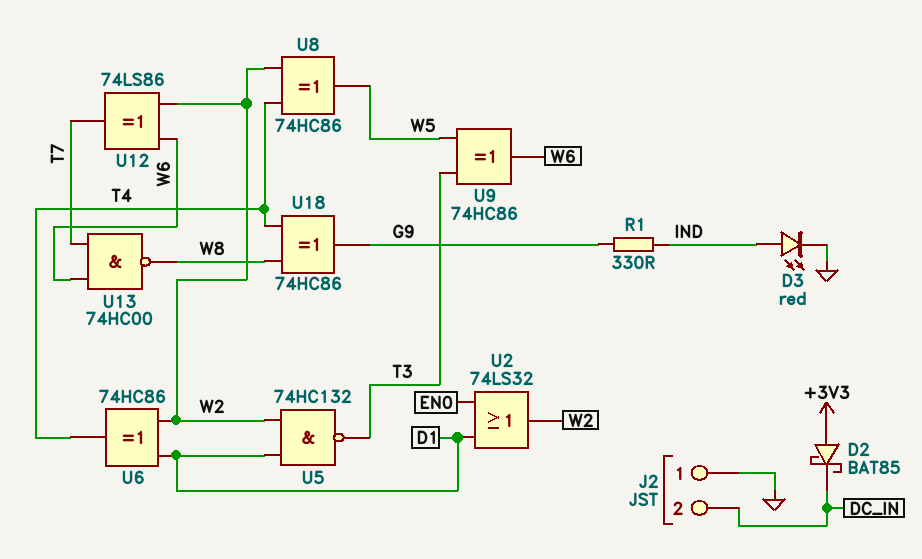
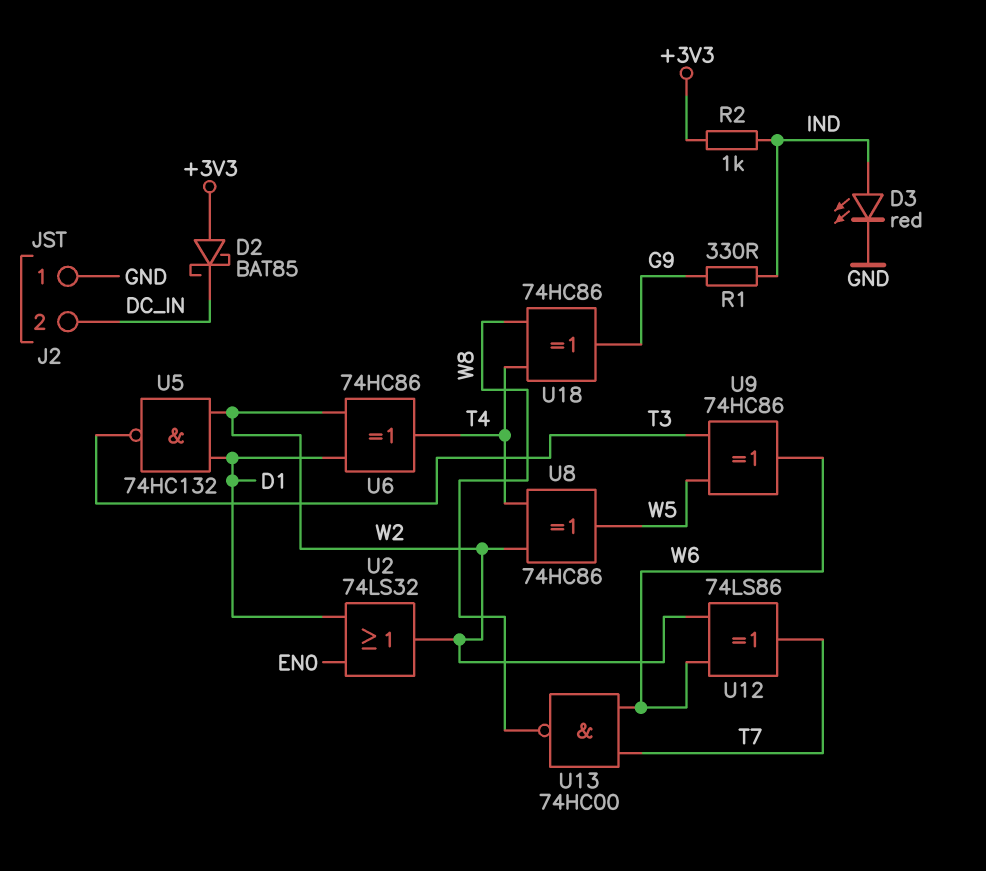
R2: none -> 1k (+3V3, IND)

